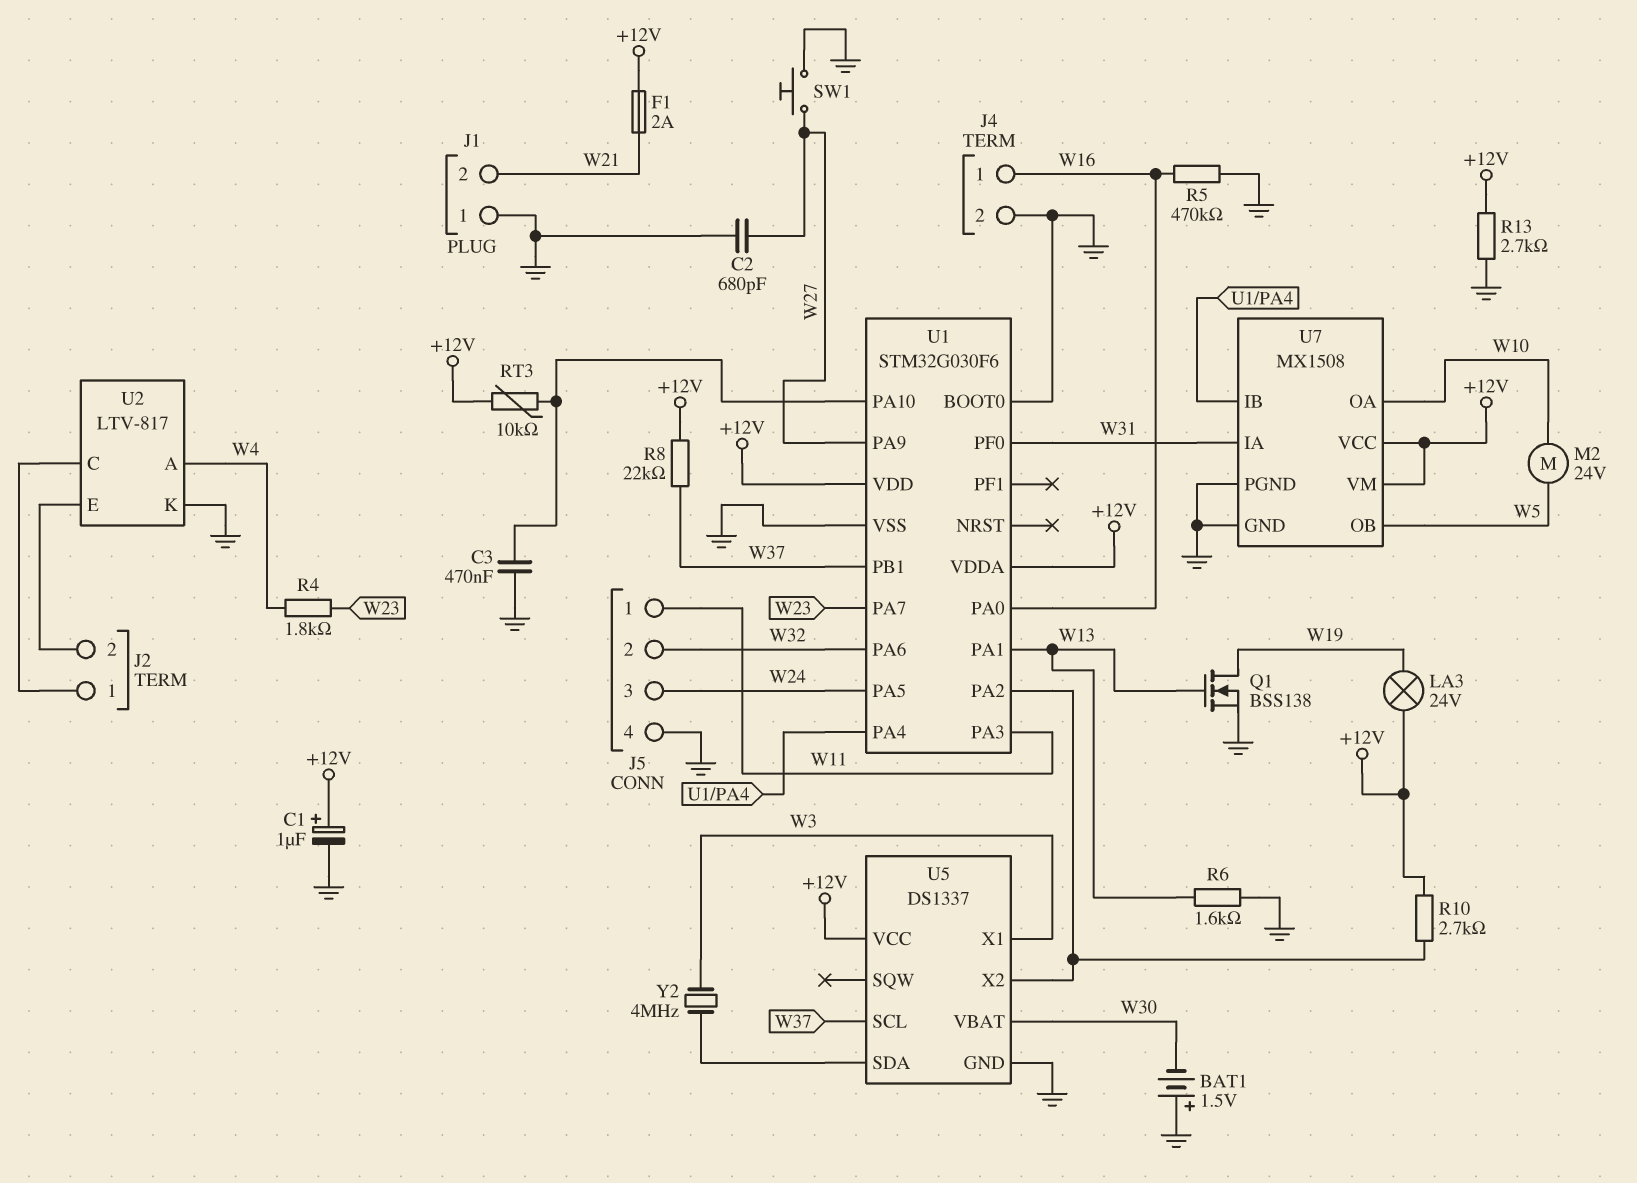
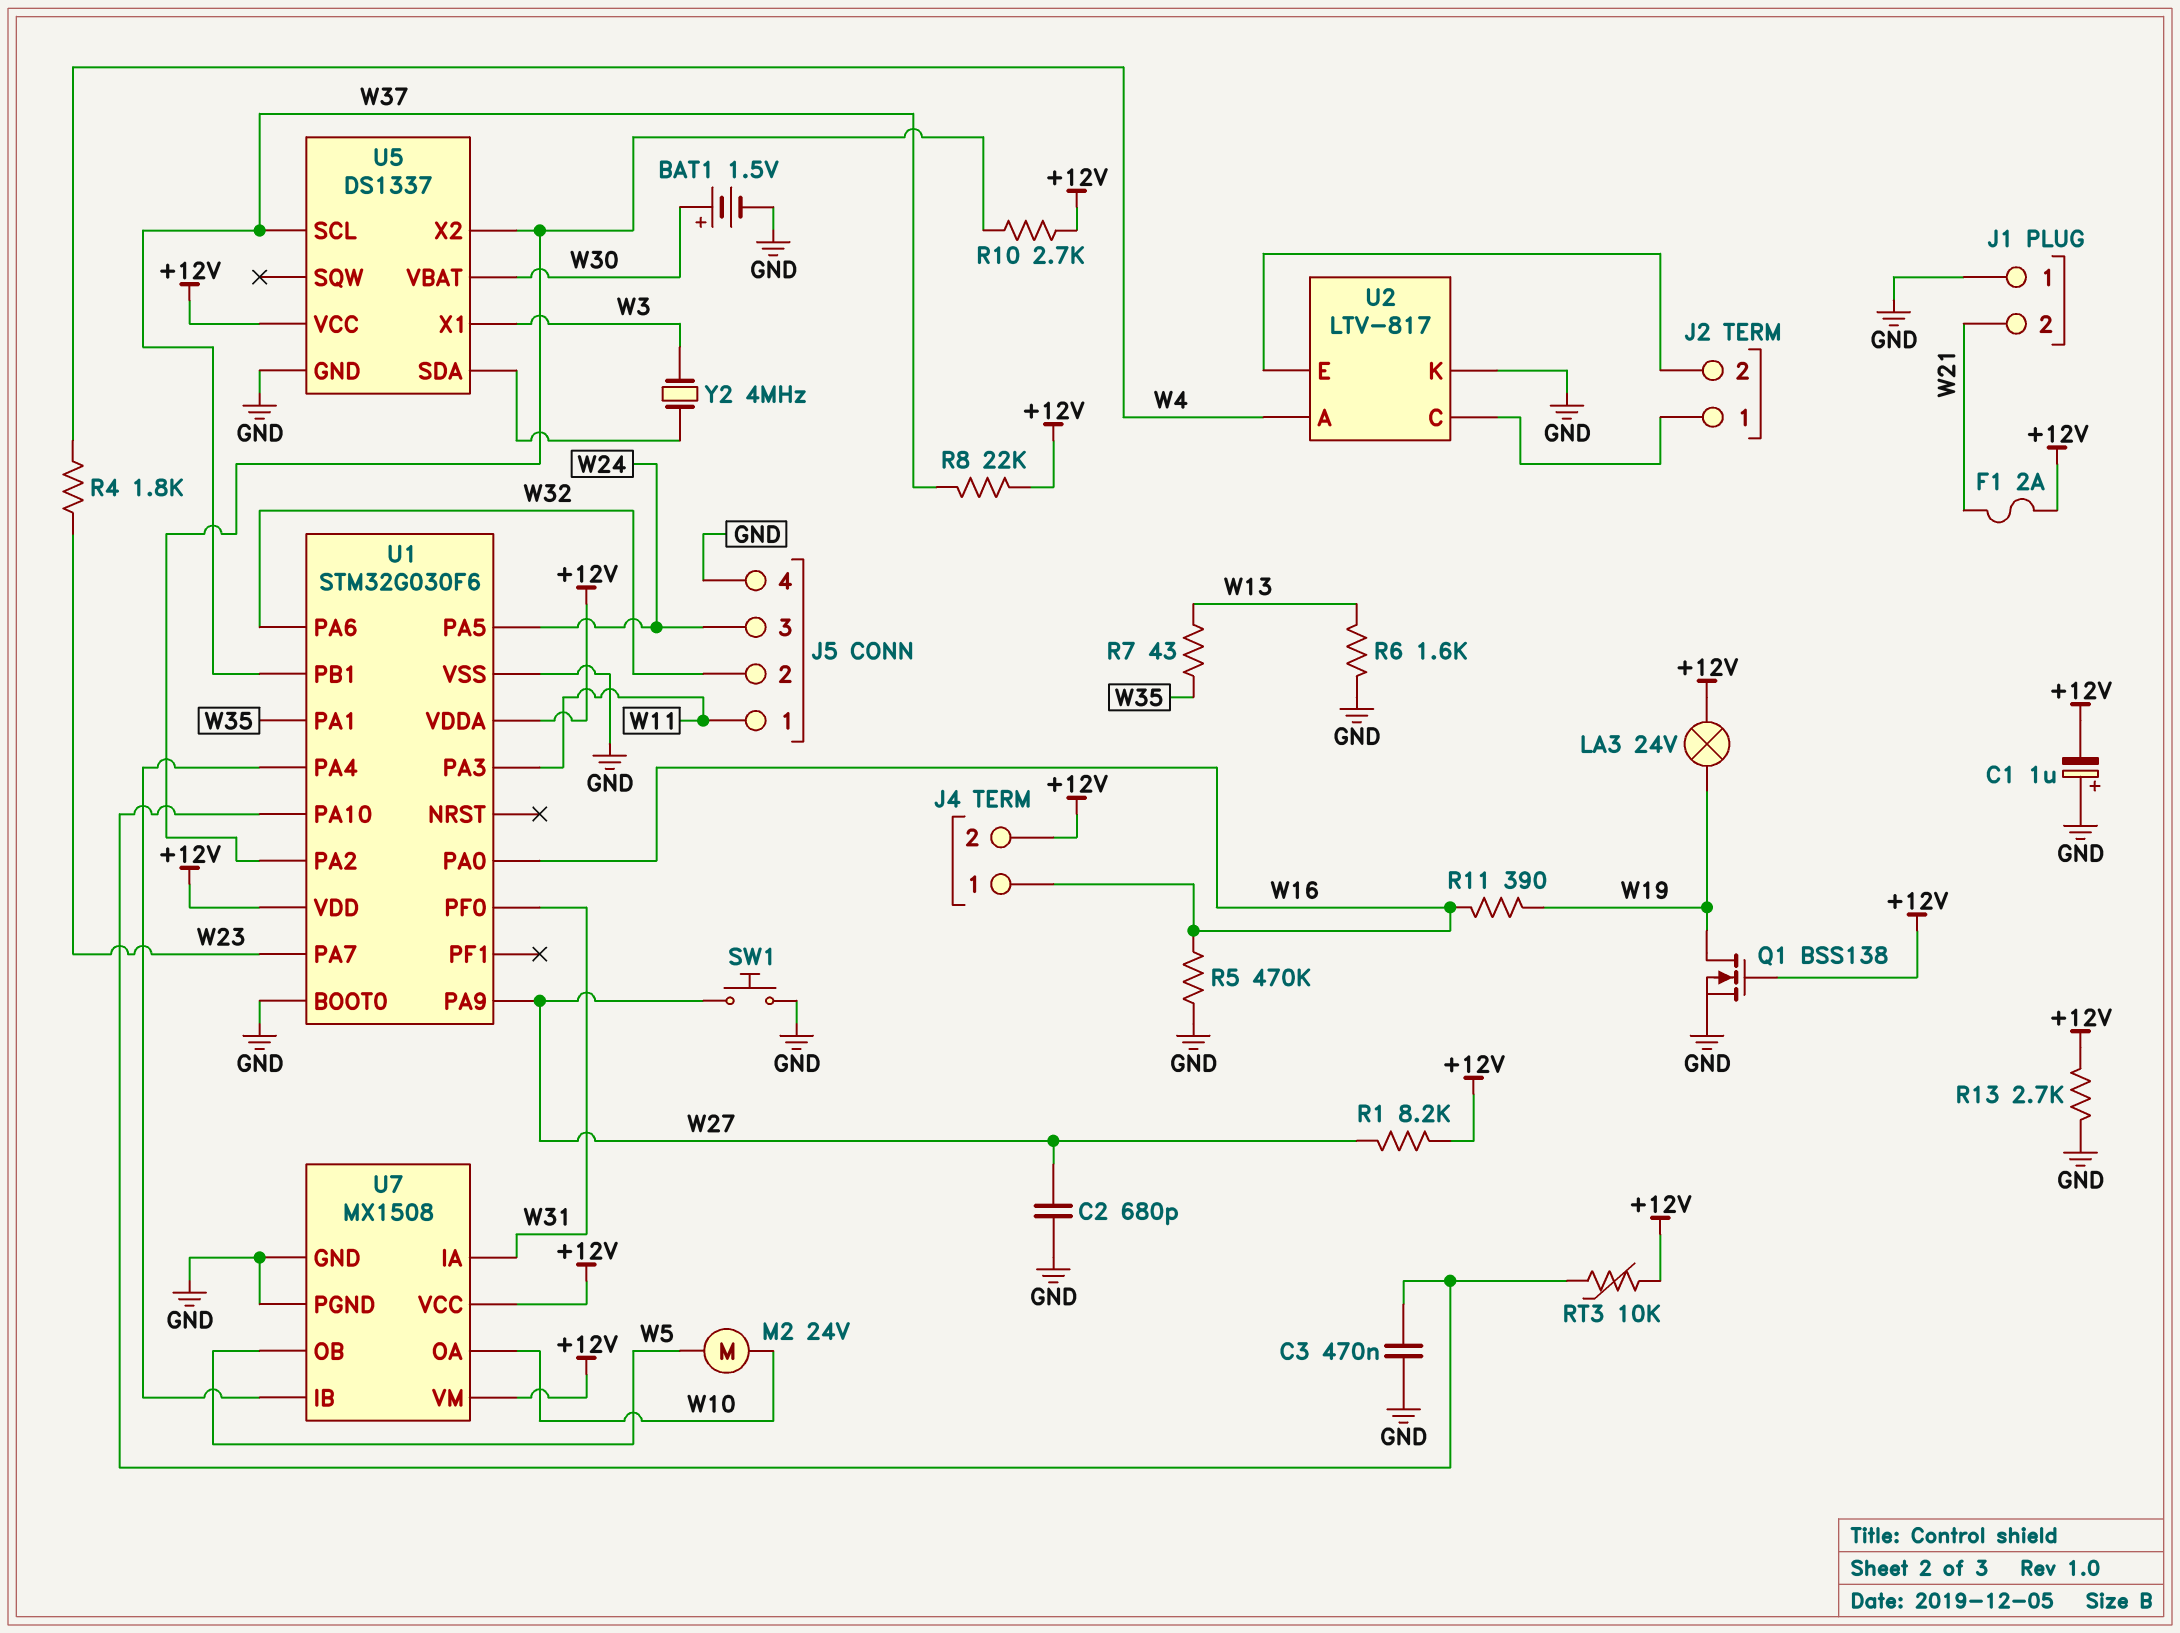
BAT1: 1.5V (plus GND, minus W30) -> 1.5V (plus W30, minus GND)
C1: 1uF (plus +12V, minus GND) -> 1uF (plus GND, minus +12V)
J4 pin 2: GND -> +12V
Q1: NMOS BSS138 (G W13, D W19, S GND) -> NMOS BSS138 (G +12V, D W19, S GND)
R1: none -> 8.2k (+12V, W27)
R7: none -> 43 (W13, W35)
R11: none -> 390 (W16, W19)
U1 pin PA1: W13 -> W35

